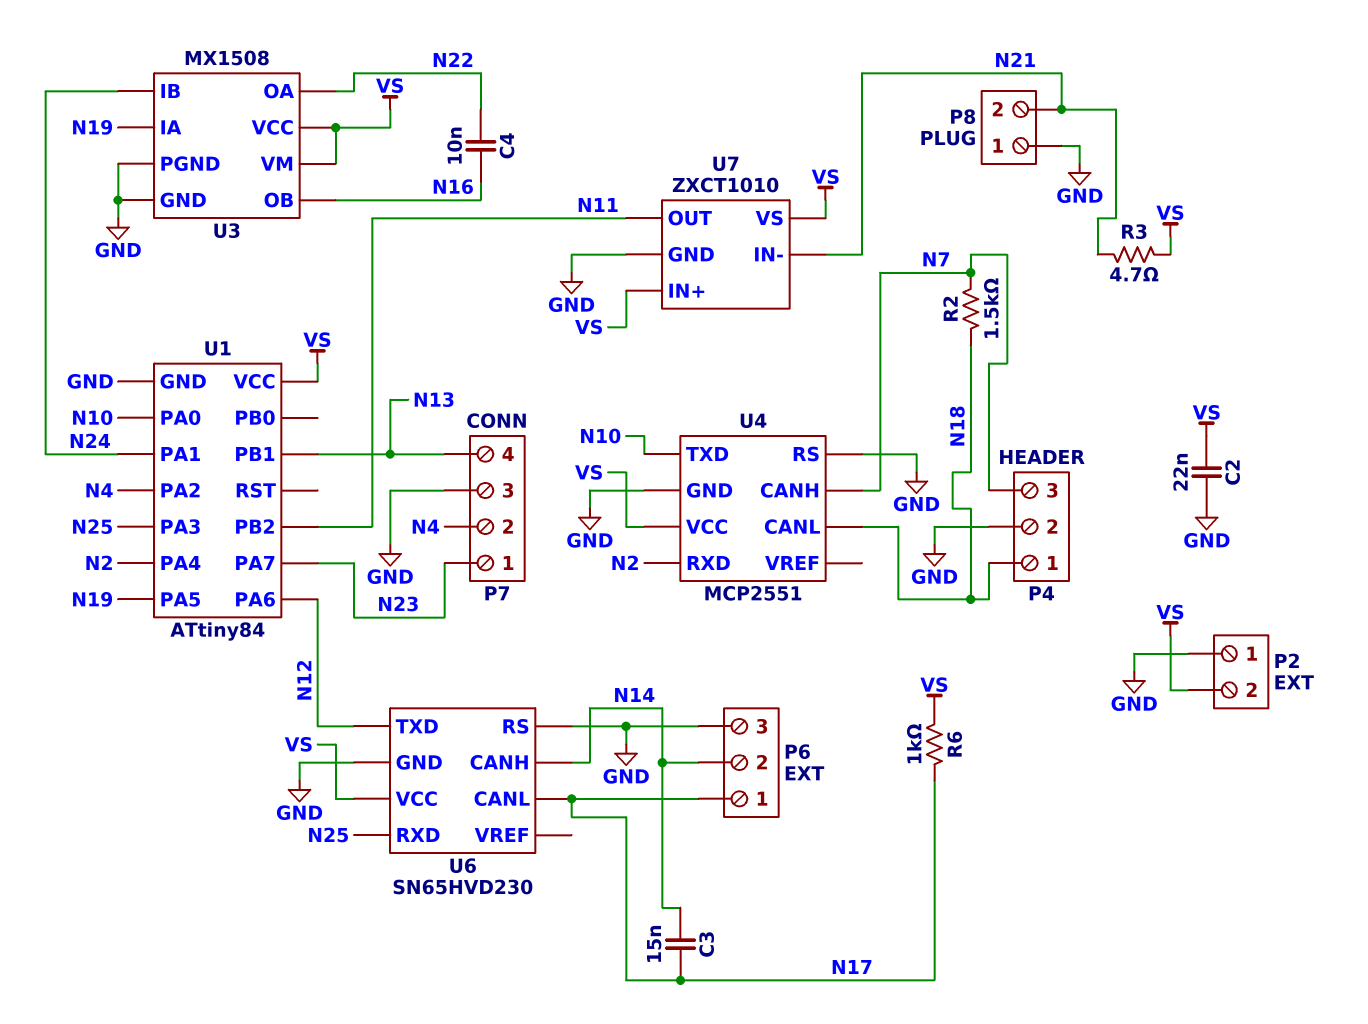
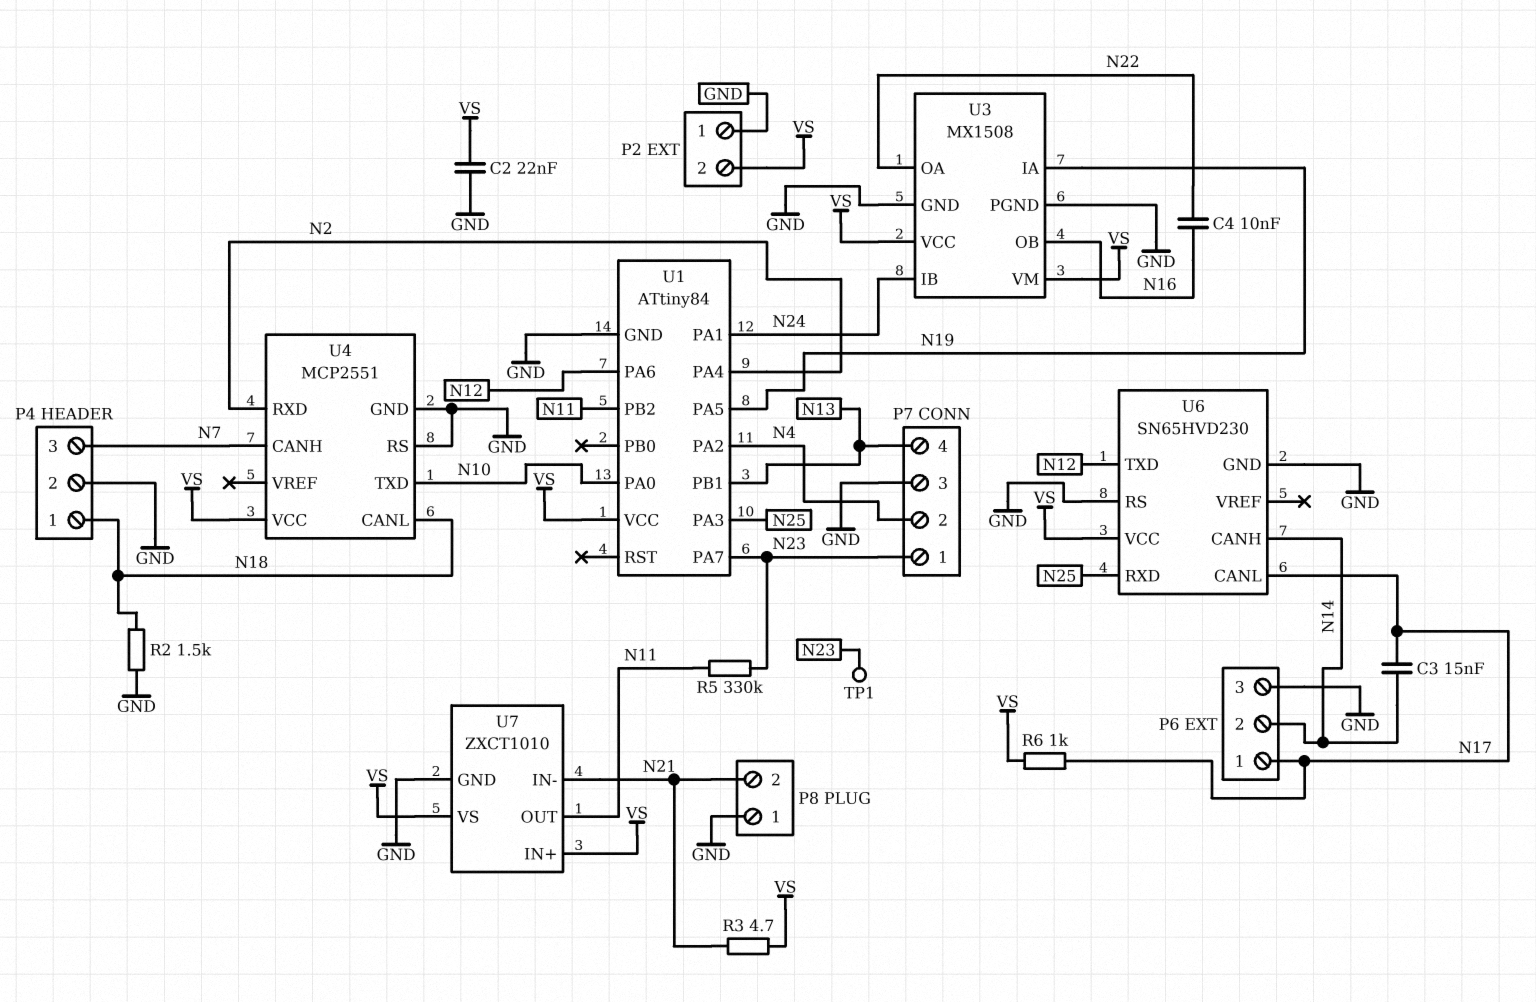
R2: 1.5k (N7, N18) -> 1.5k (GND, N18)
R5: none -> 330k (N11, N23)
TP1: none -> test point (N23)

